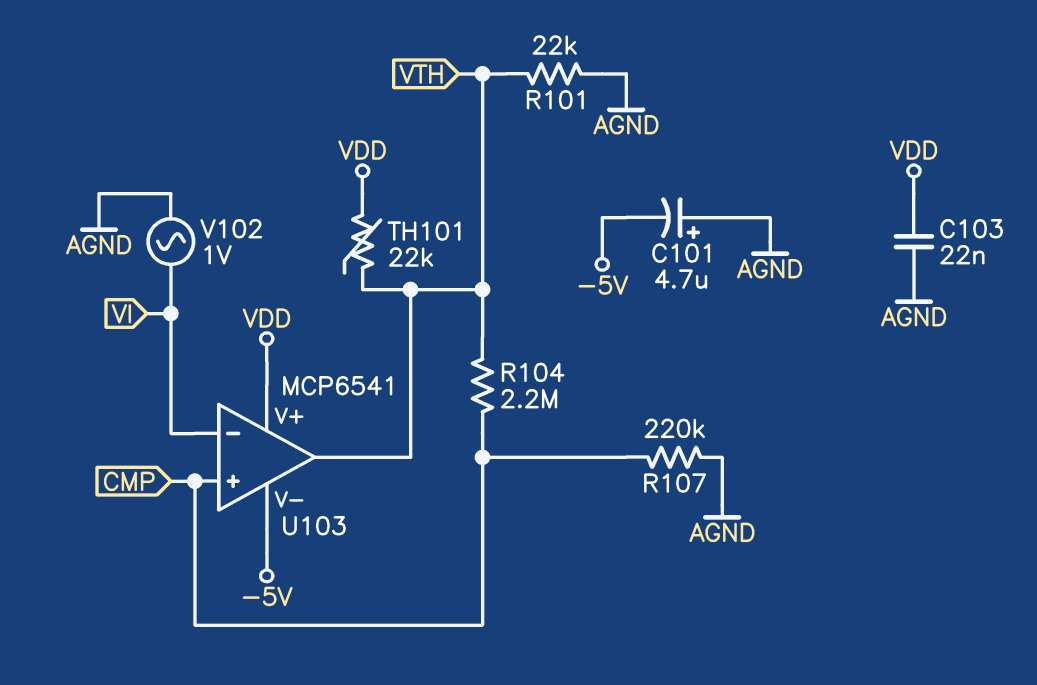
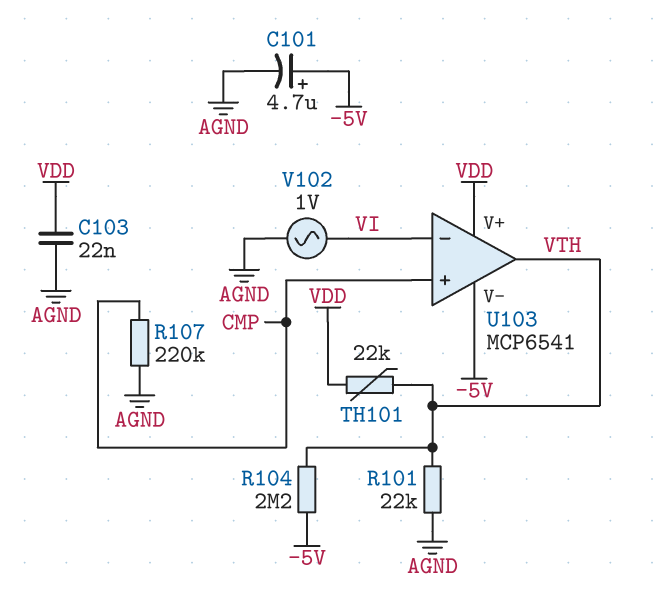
C101: 4.7uF (plus AGND, minus -5V) -> 4.7uF (plus -5V, minus AGND)
R104: 2.2M (CMP, VTH) -> 2.2M (-5V, VTH)

